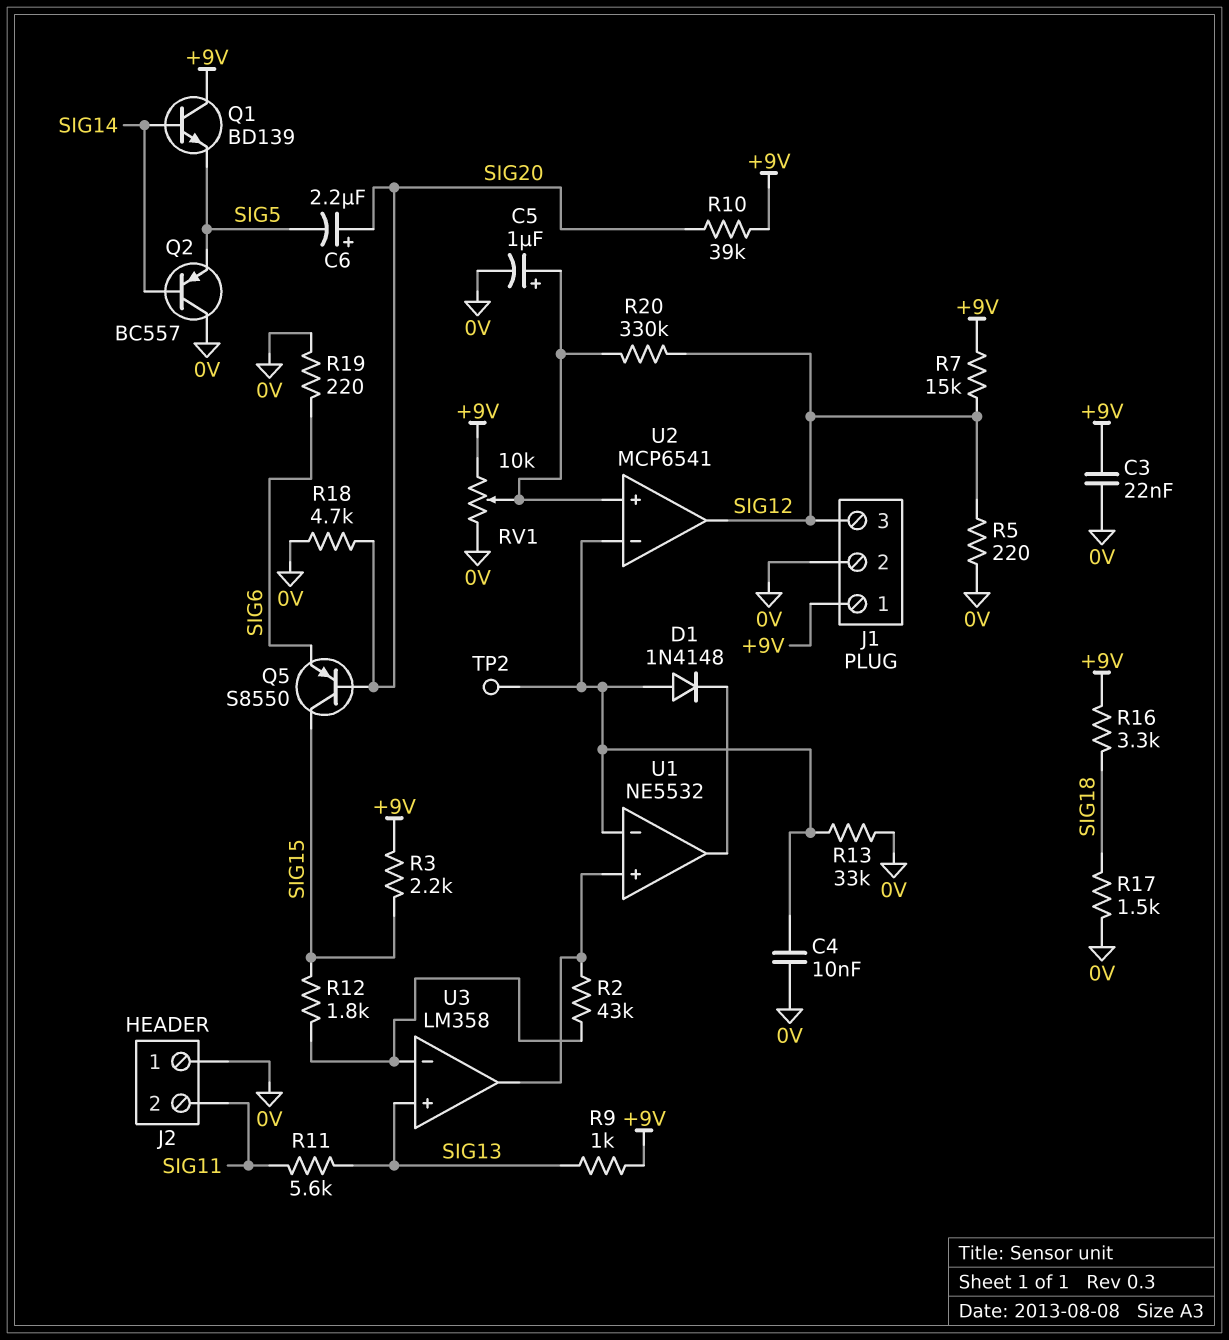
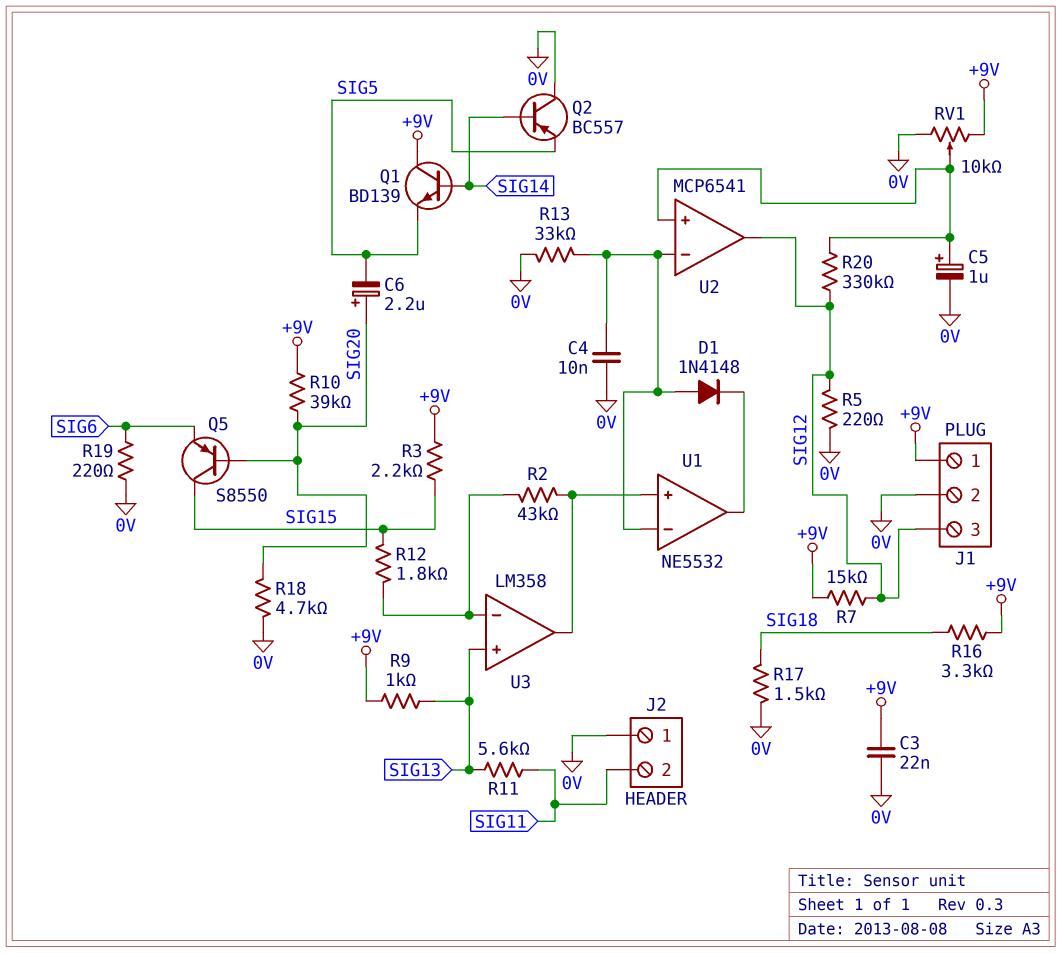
TP2: test point (U1/in-) -> none

